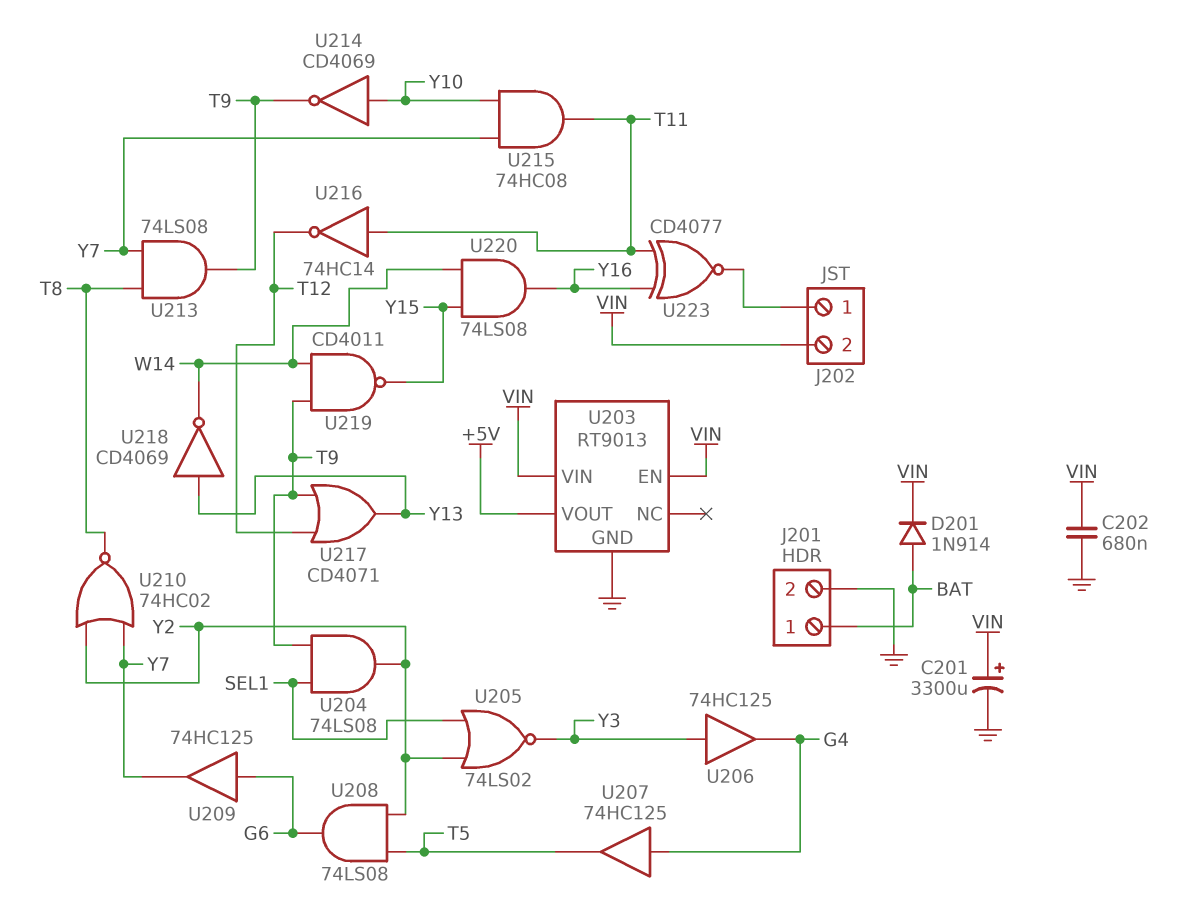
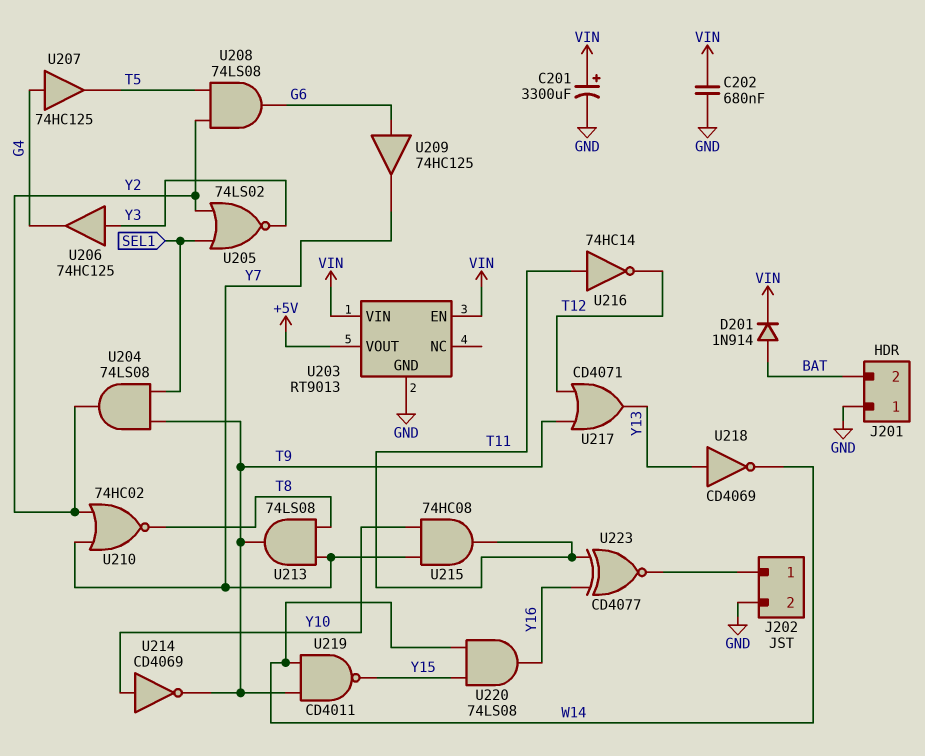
J201 pin 1: BAT -> GND
J201 pin 2: GND -> BAT
J202 pin 2: VIN -> GND

